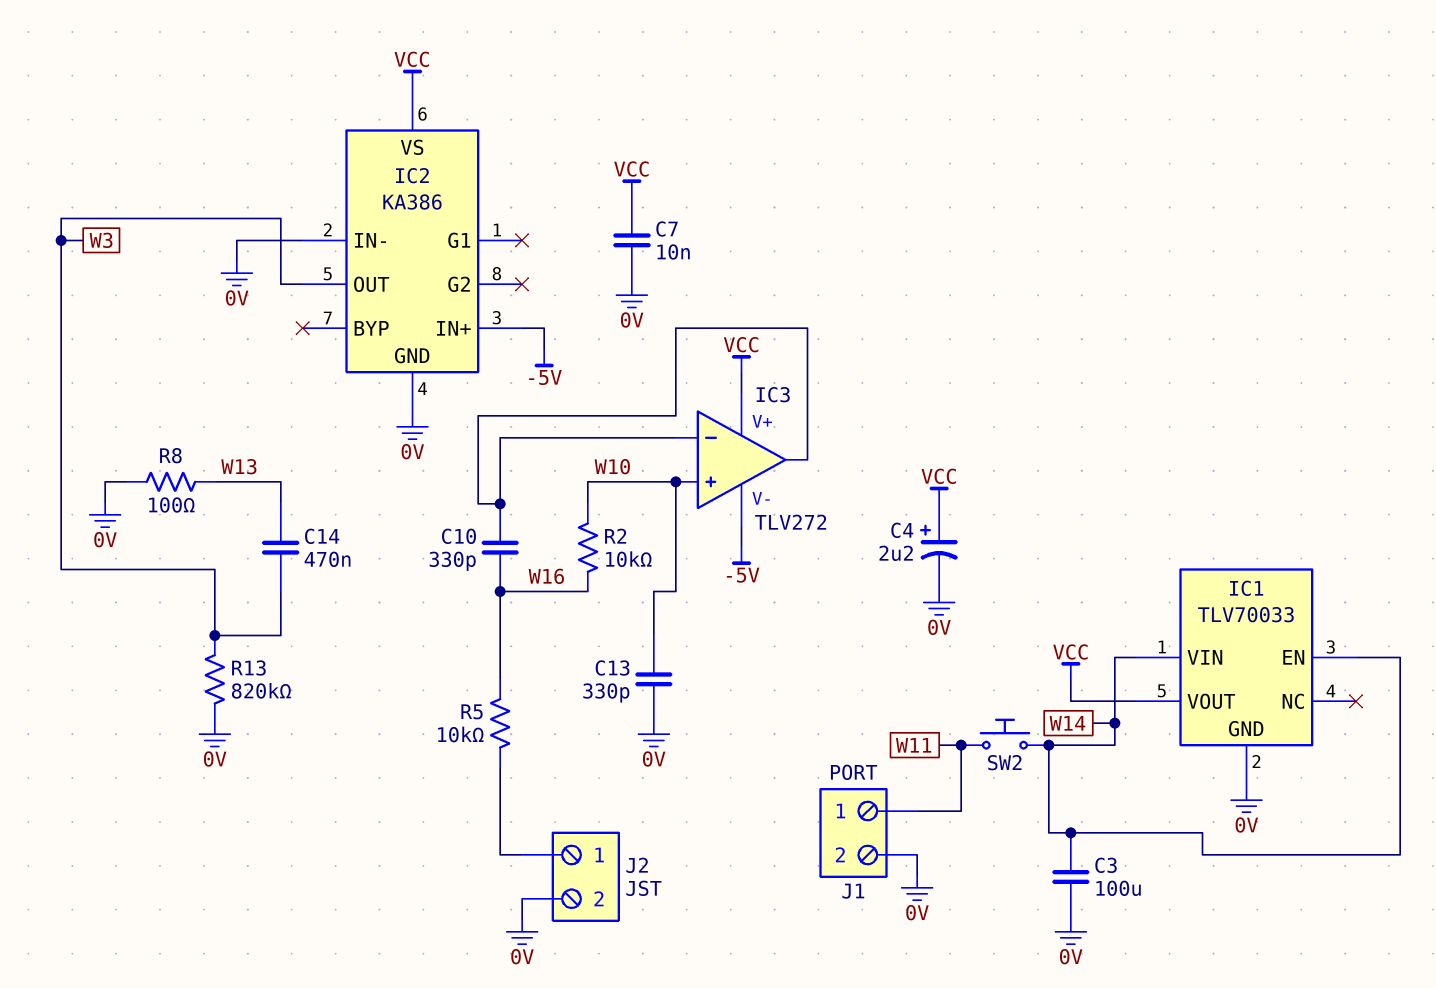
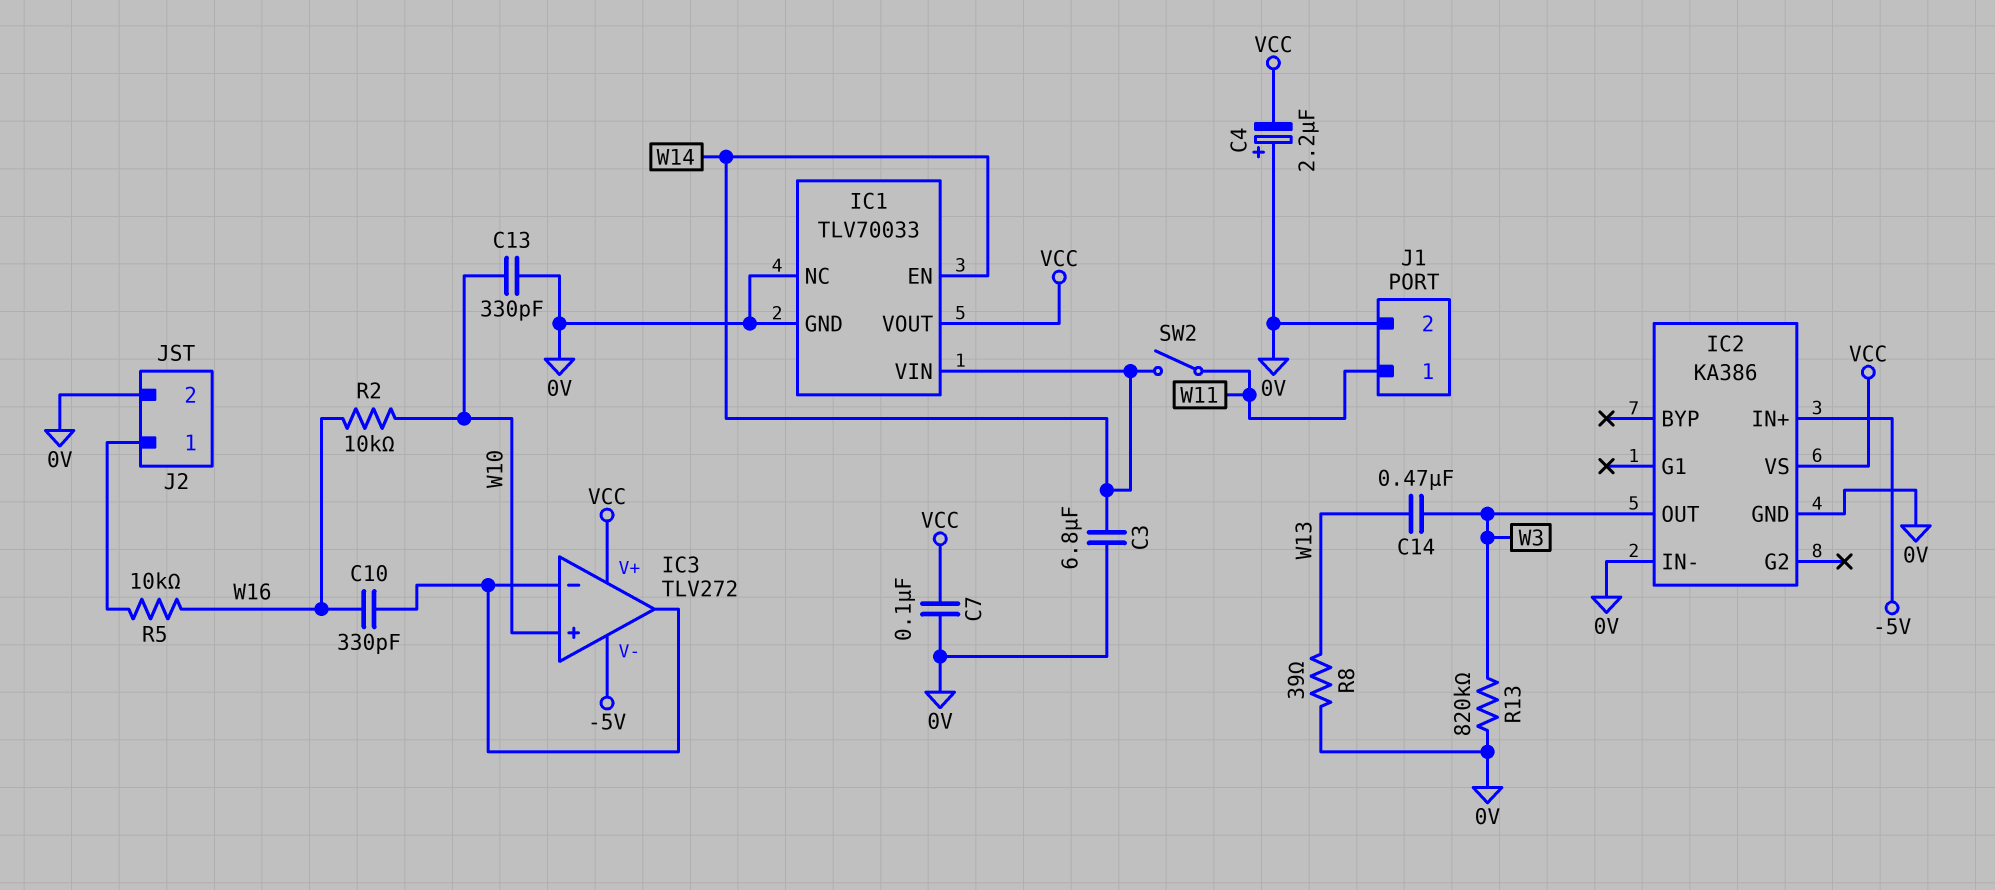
C3: 100uF (0V, W14) -> 6.8uF (0V, W14)
C4: 2.2uF (plus VCC, minus 0V) -> 2.2uF (plus 0V, minus VCC)
C7: 10nF (0V, VCC) -> 100nF (0V, VCC)
IC1 pin NC: none -> 0V
R8: 100 (0V, W13) -> 39 (0V, W13)
SW2: button (W11, W14) -> switch (W11, W14)

